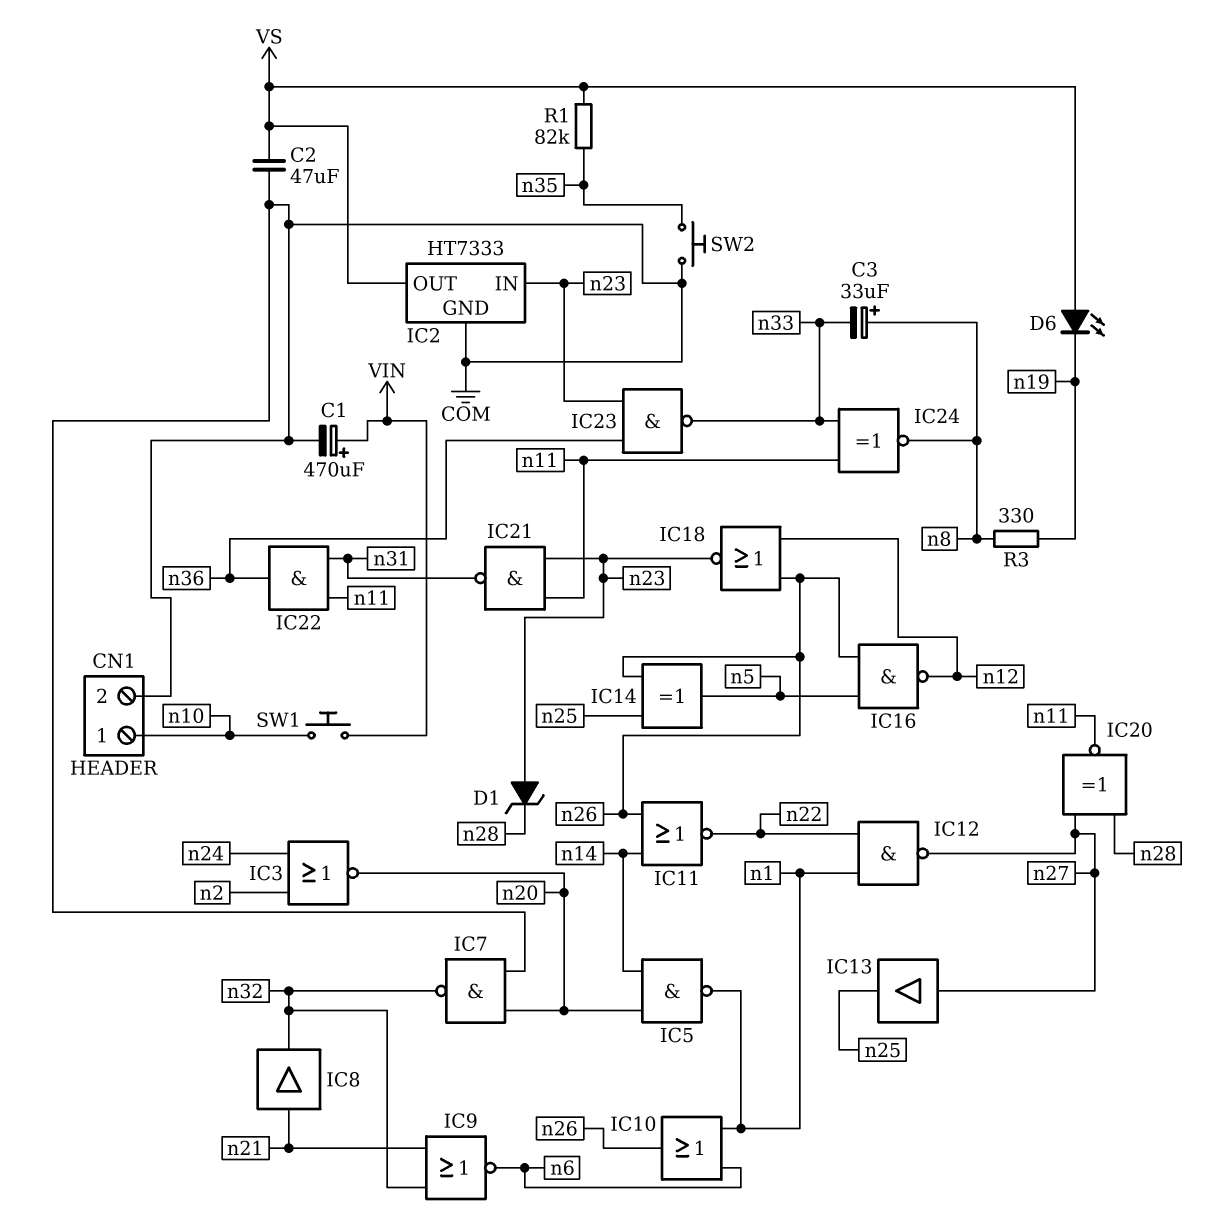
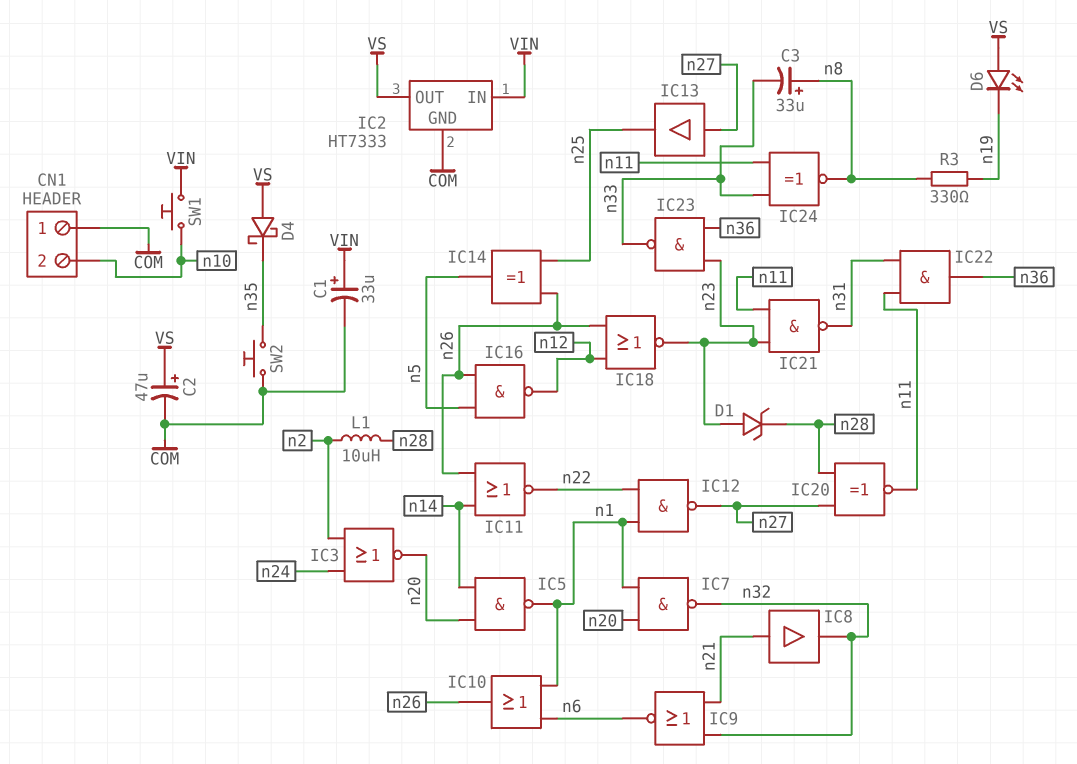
C1: 470uF (plus VIN, minus COM) -> 33uF (plus VIN, minus COM)
C2: 47uF (COM, VS) -> 47uF (plus VS, minus COM)
CN1 pin 1: n10 -> COM
CN1 pin 2: COM -> n10
D4: none -> schottky (A VS, K n35)
IC2 pin IN: n23 -> VIN
IC7: NAND (in COM, in n20, out n32) -> NAND (in n1, in n20, out n32)
L1: none -> 10uH (n2, n28)
R1: 82k (VS, n35) -> none

